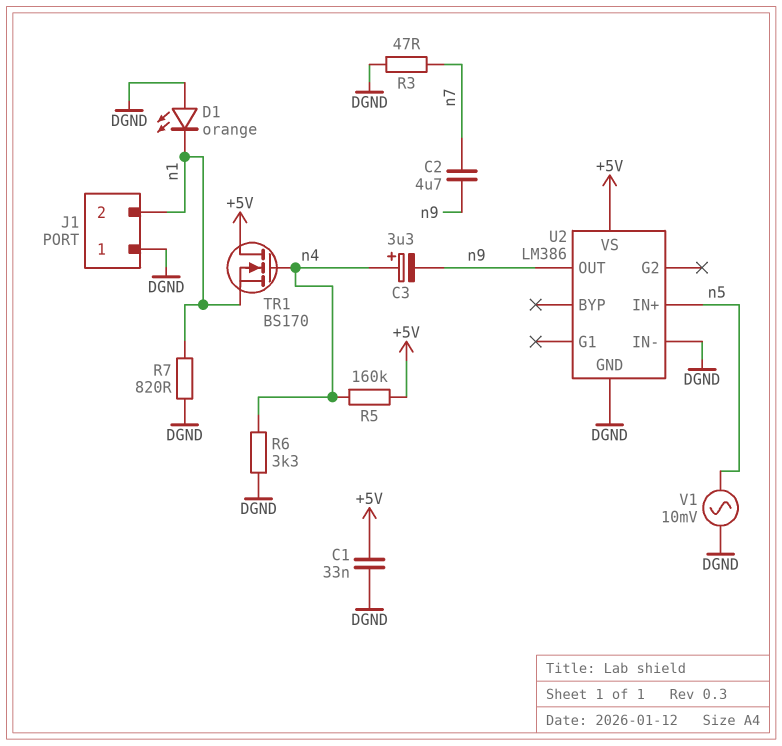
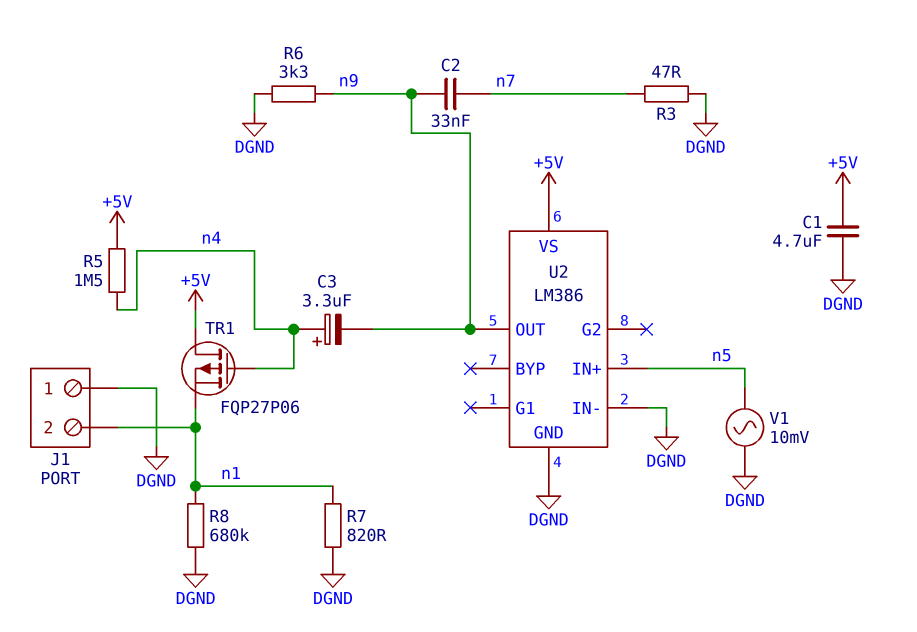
C1: 33nF (+5V, DGND) -> 4.7uF (+5V, DGND)
C2: 4.7uF (n7, n9) -> 33nF (n7, n9)
D1: LED orange (A DGND, K n1) -> none
R5: 160k (+5V, n4) -> 1.5M (+5V, n4)
R6: 3.3k (DGND, n4) -> 3.3k (DGND, n9)
R8: none -> 680k (DGND, n1)
TR1: NMOS BS170 (G n4, D +5V, S n1) -> PMOS FQP27P06 (G n4, D +5V, S n1)

